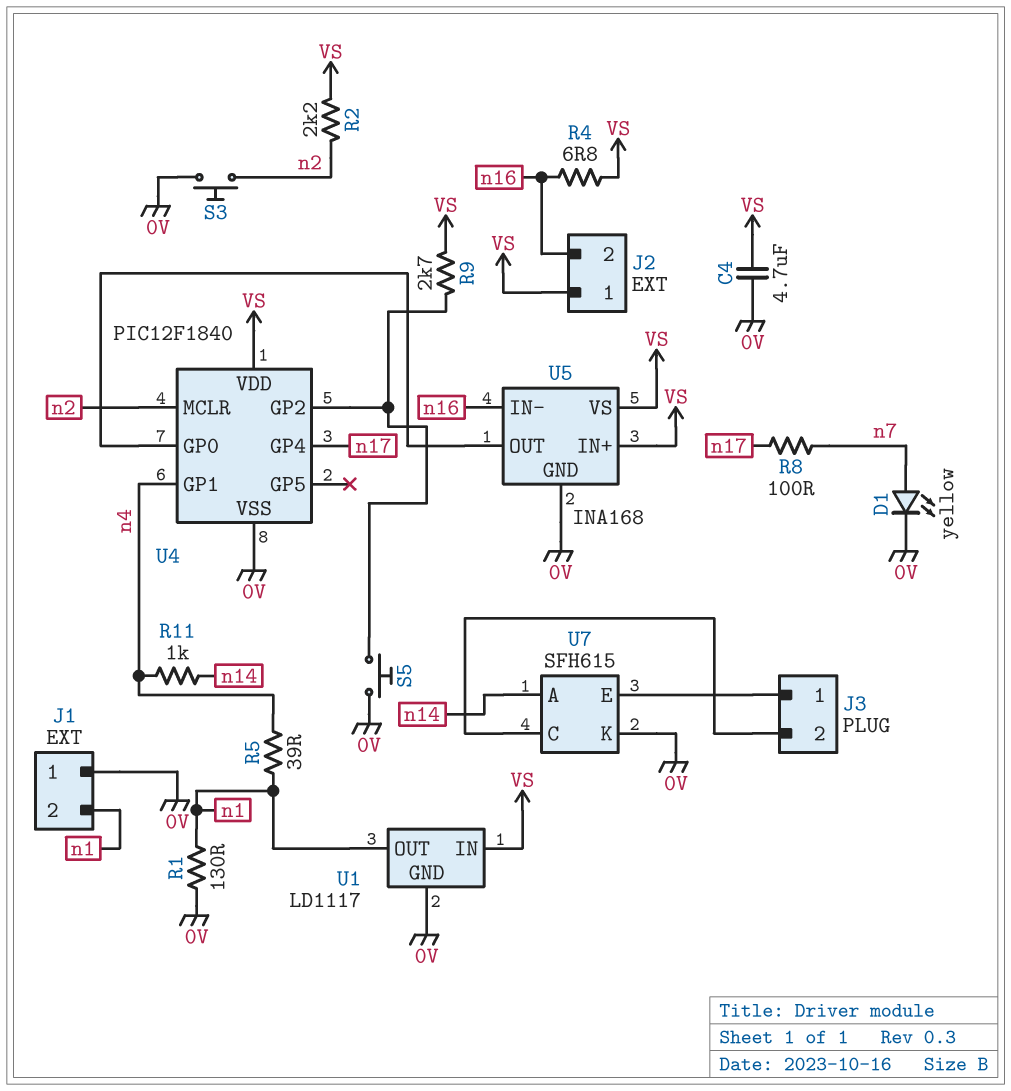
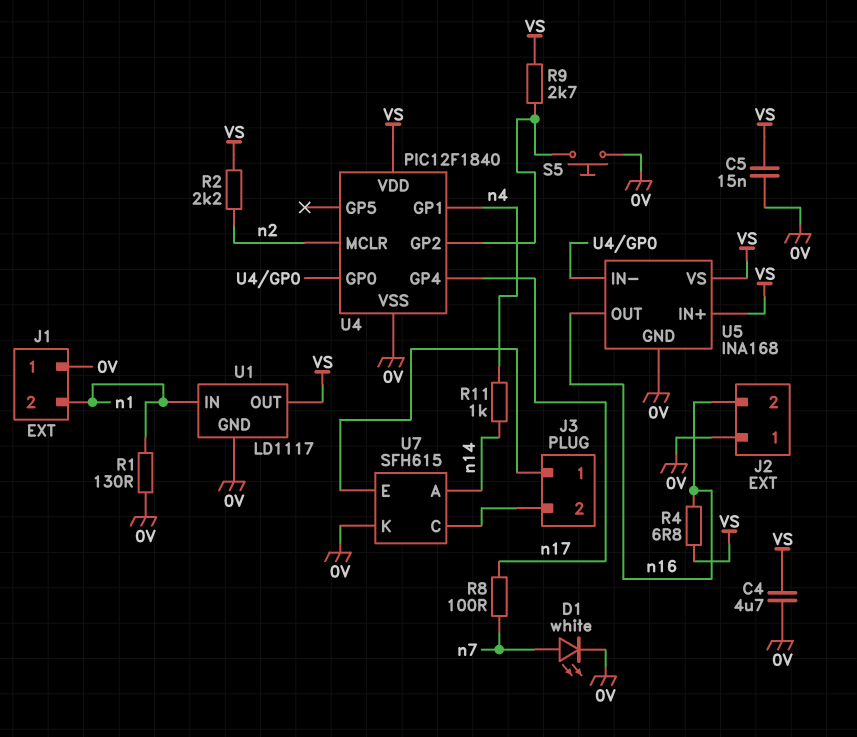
C5: none -> 15nF (0V, VS)
D1: LED yellow (A n7, K 0V) -> LED white (A n7, K 0V)
J2 pin 1: VS -> 0V
R5: 39 (n1, n4) -> none
S3: button (0V, n2) -> none
U1 pin IN: VS -> n1
U1 pin OUT: n1 -> VS
U5 pin IN-: n16 -> U4/GP0
U5 pin OUT: U4/GP0 -> n16

